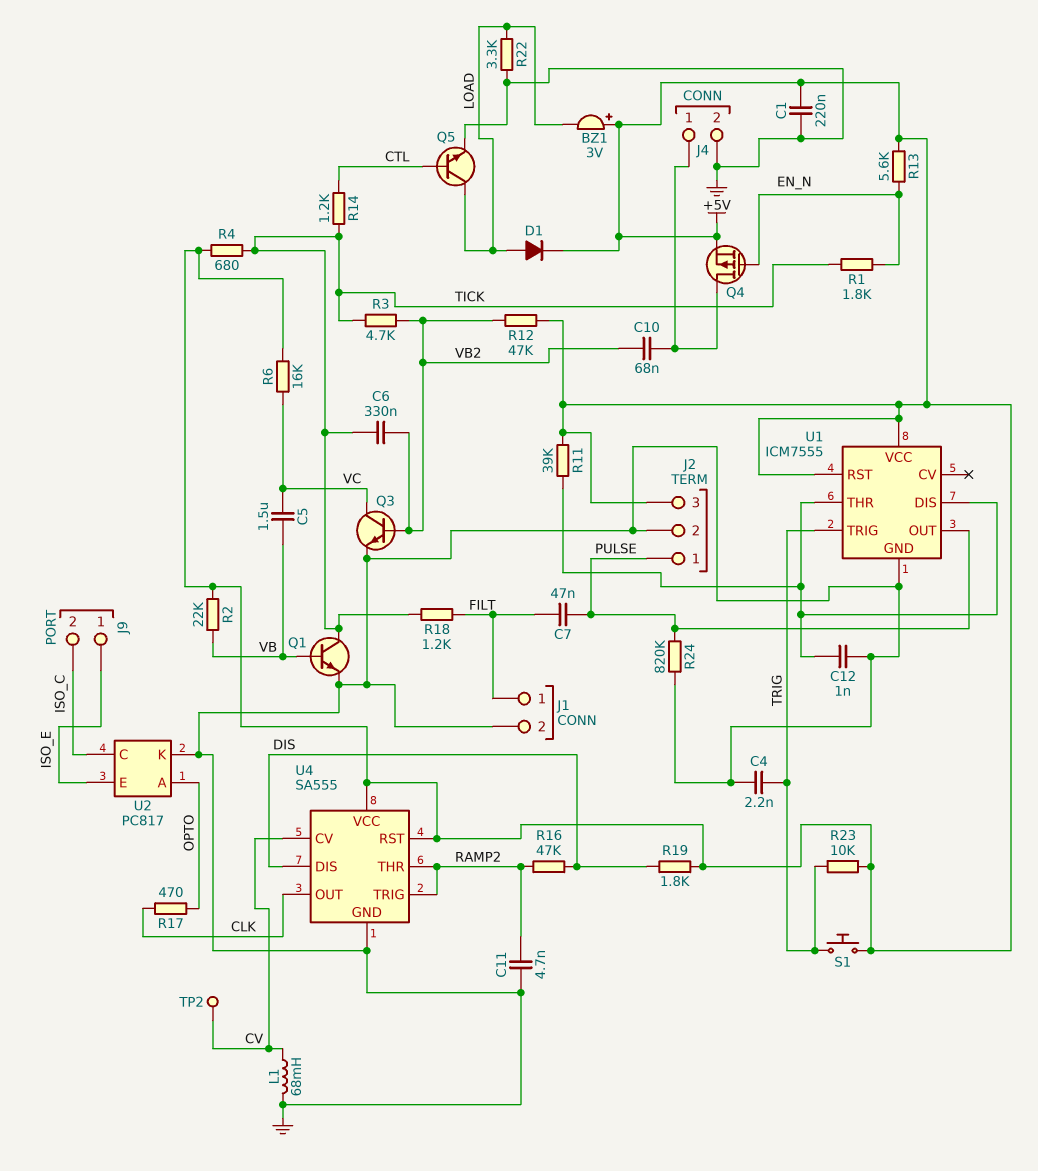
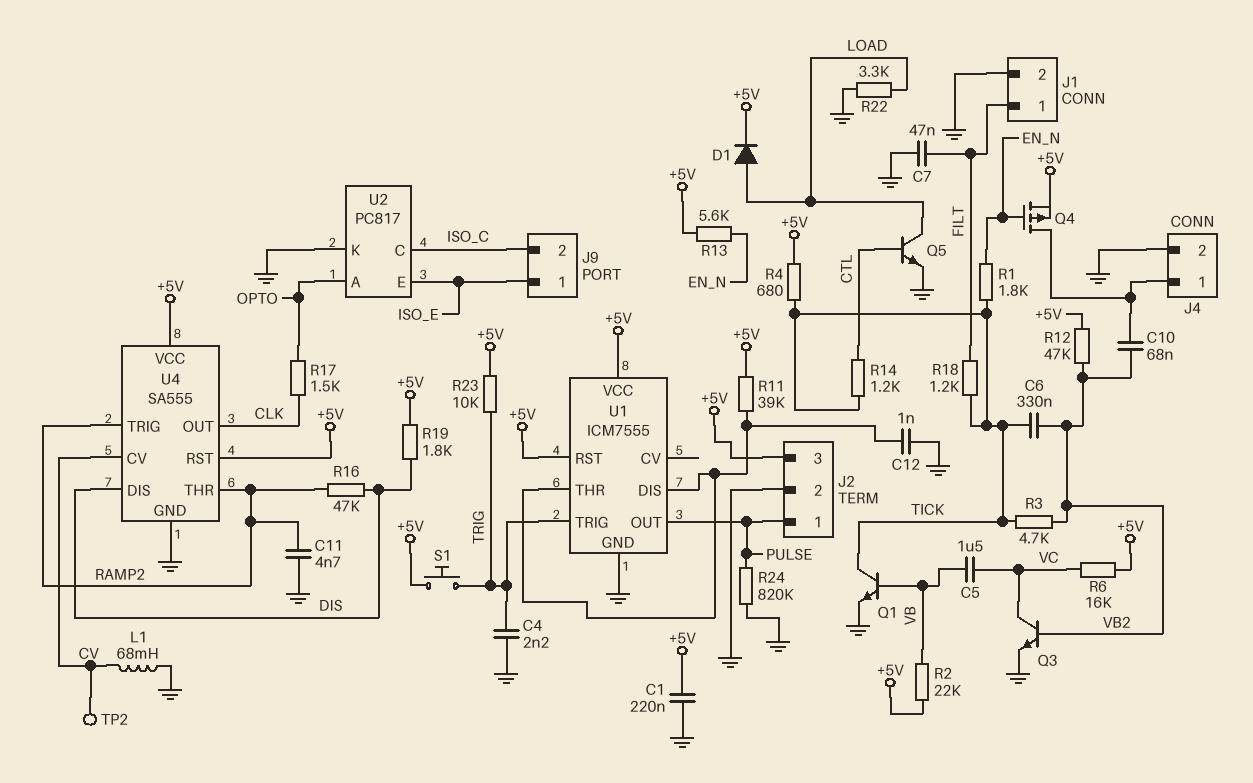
BZ1: buzzer 3V (plus +5V, minus LOAD) -> none
C7: 47nF (FILT, PULSE) -> 47nF (FILT, GND)
R17: 470 (CLK, OPTO) -> 1.5k (CLK, OPTO)

